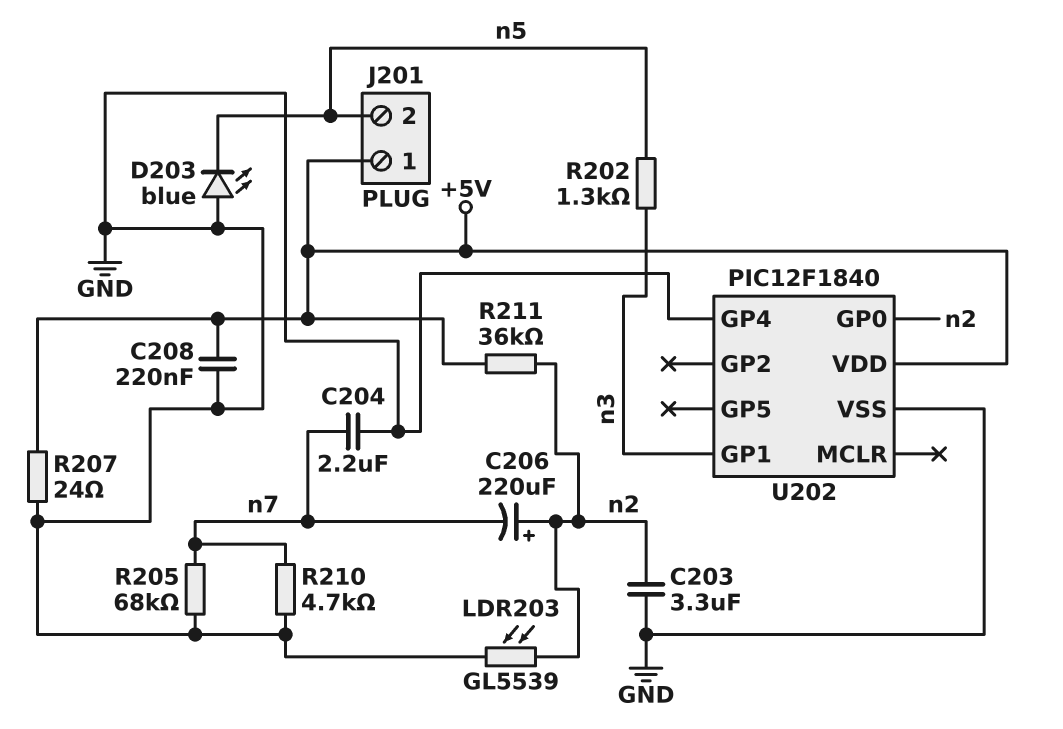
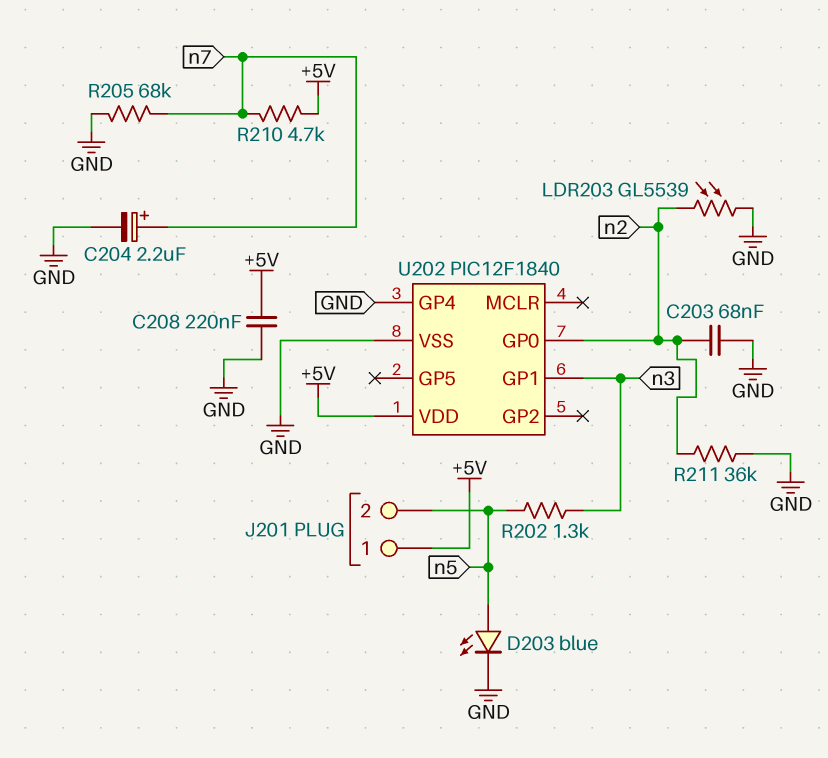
C203: 3.3uF (GND, n2) -> 68nF (GND, n2)
C204: 2.2uF (GND, n7) -> 2.2uF (plus n7, minus GND)
C206: 220uF (plus n2, minus n7) -> none
D203: LED blue (A GND, K n5) -> LED blue (A n5, K GND)
R207: 24 (+5V, GND) -> none
R210: 4.7k (GND, n7) -> 4.7k (+5V, n7)
R211: 36k (+5V, n2) -> 36k (GND, n2)

